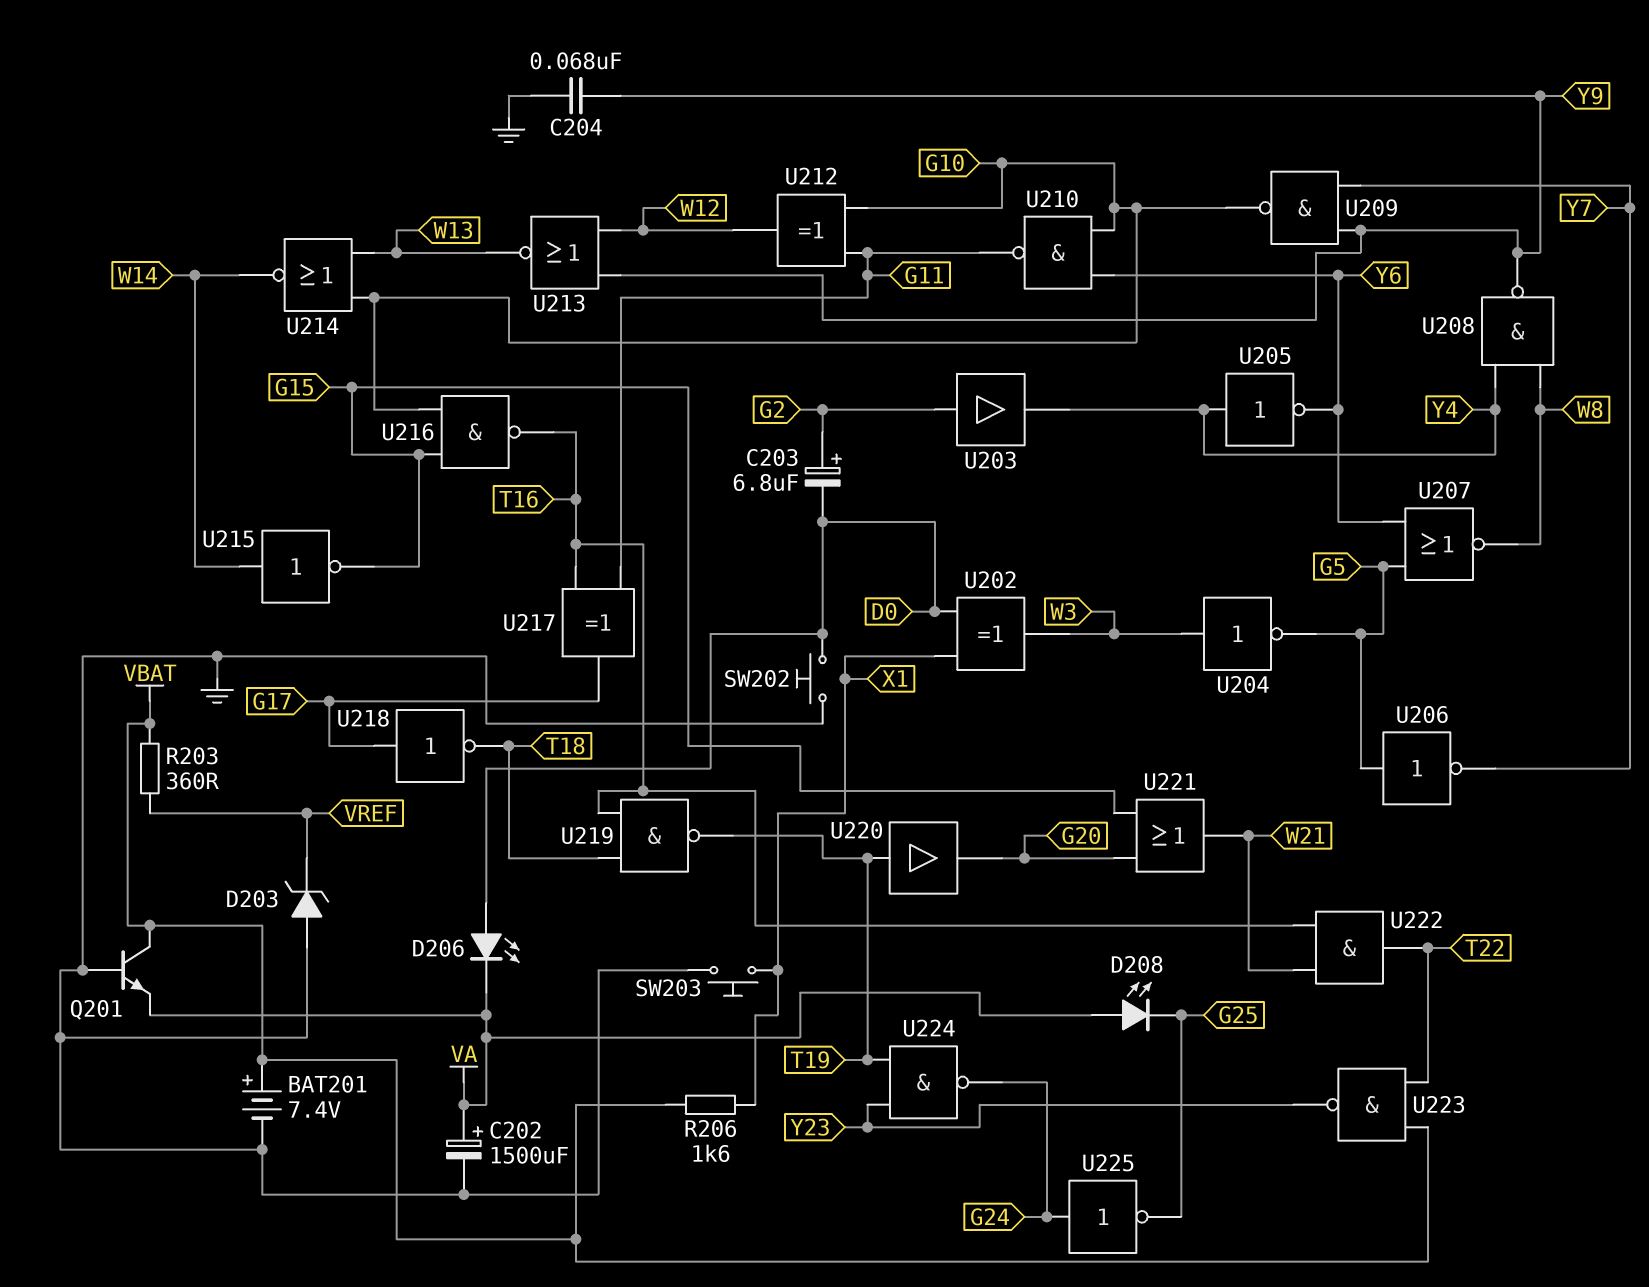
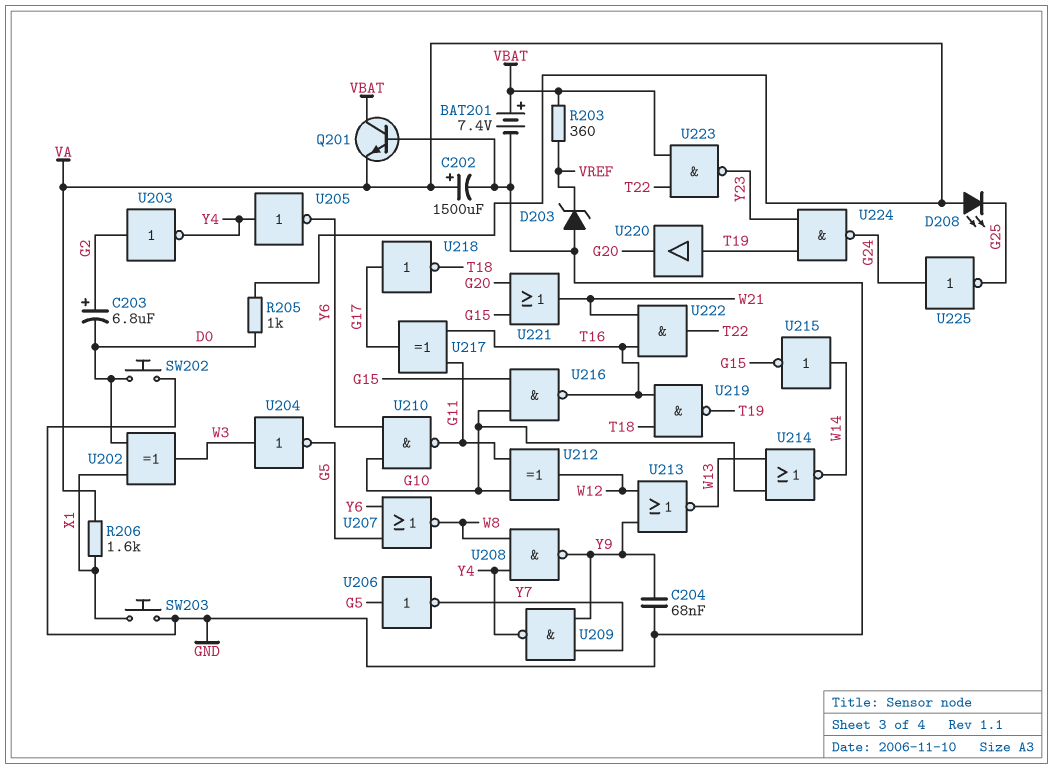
D206: LED (A D0, K VA) -> none
R205: none -> 1k (D0, VA)
R206: 1.6k (VBAT, X1) -> 1.6k (VA, X1)
U203: buffer (in G2, out Y4) -> NOT (in G2, out Y4)
U209: NAND (in Y7, in Y9, out G10) -> NAND (in Y7, in Y9, out Y4)

